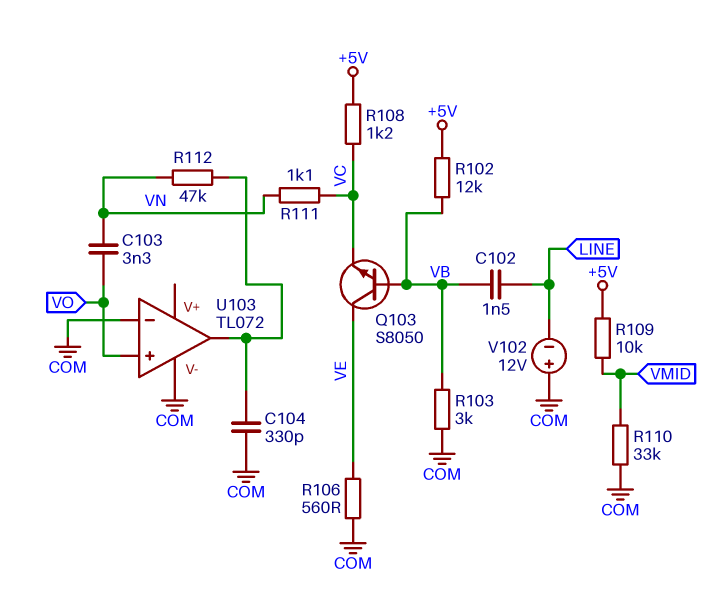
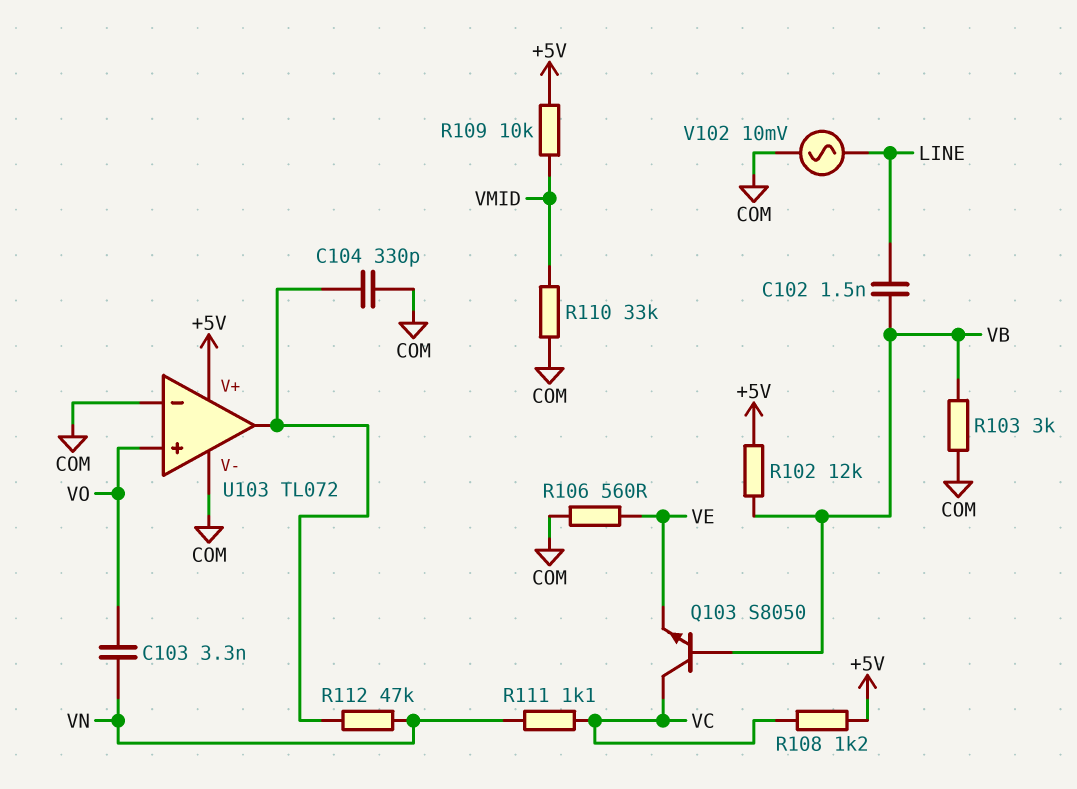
Q103: NPN S8050 (B VB, C VE, E VC) -> NPN S8050 (B VB, C VC, E VE)
U103 pin V+: none -> +5V
V102: 12V (plus COM, minus LINE) -> AC 10mV (COM, LINE)

